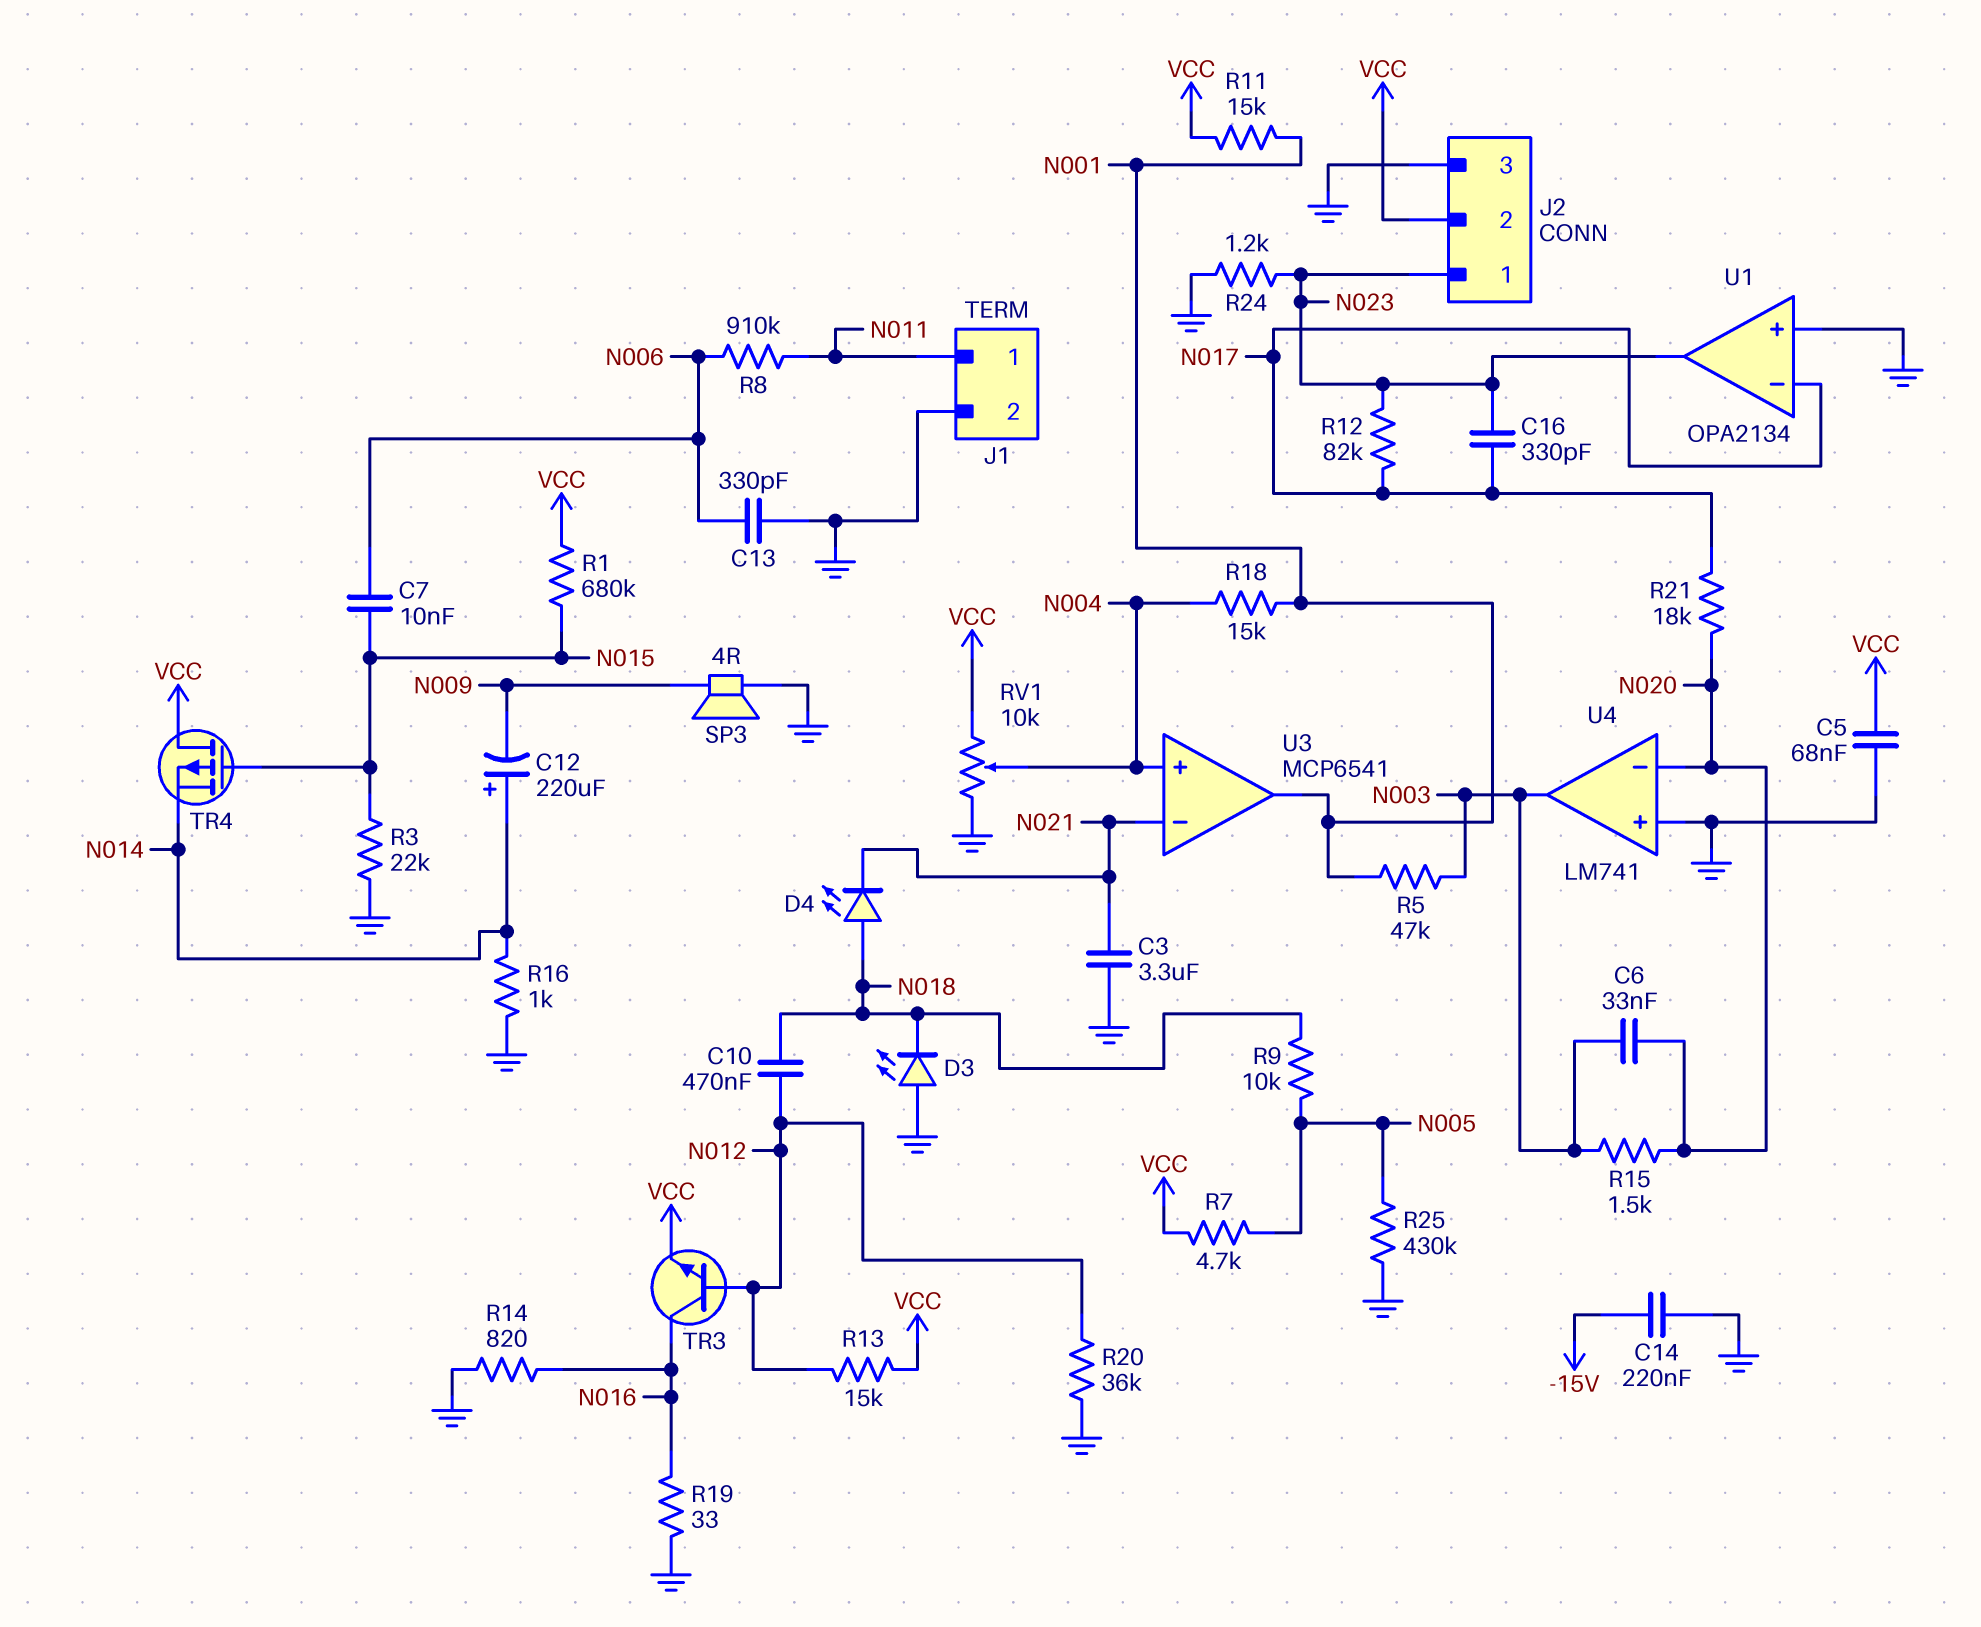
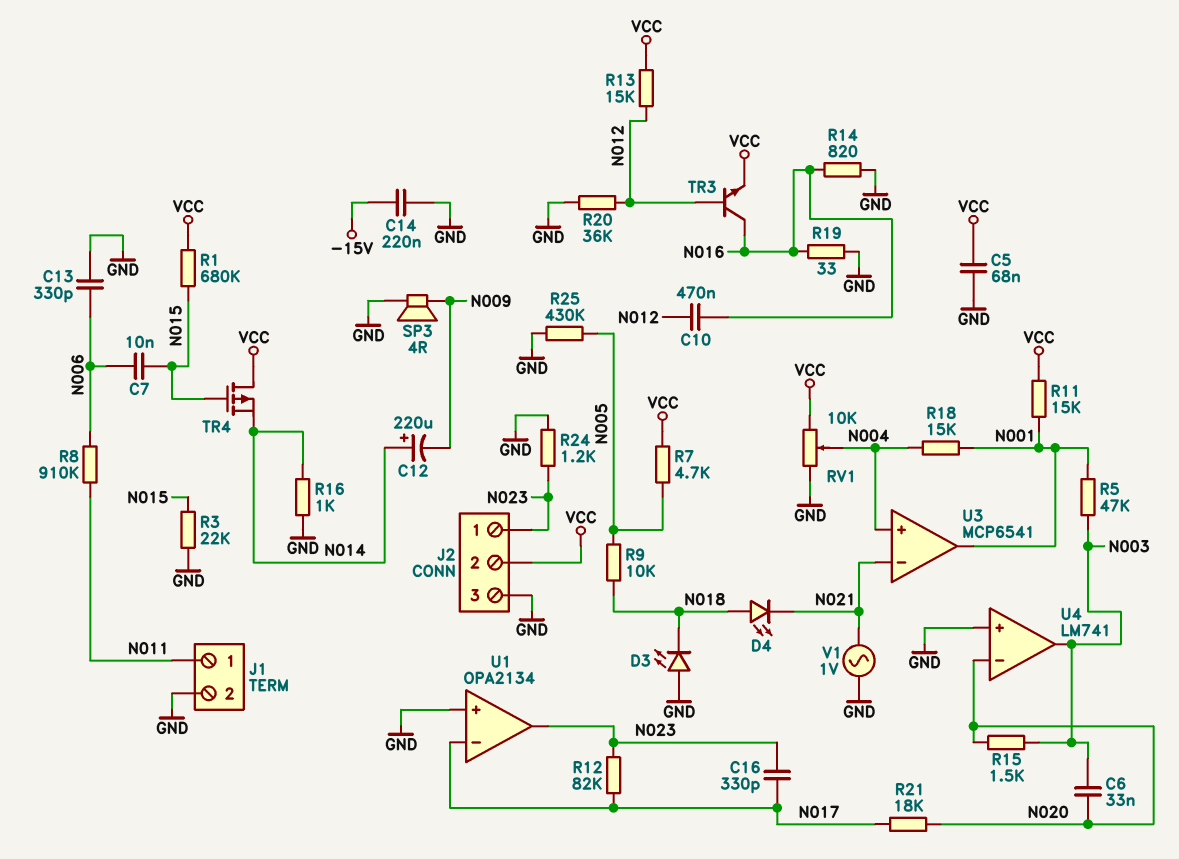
C3: 3.3uF (GND, N021) -> none
C10: 470nF (N012, N018) -> 470nF (N012, N016)
V1: none -> AC 1V (GND, N021)

